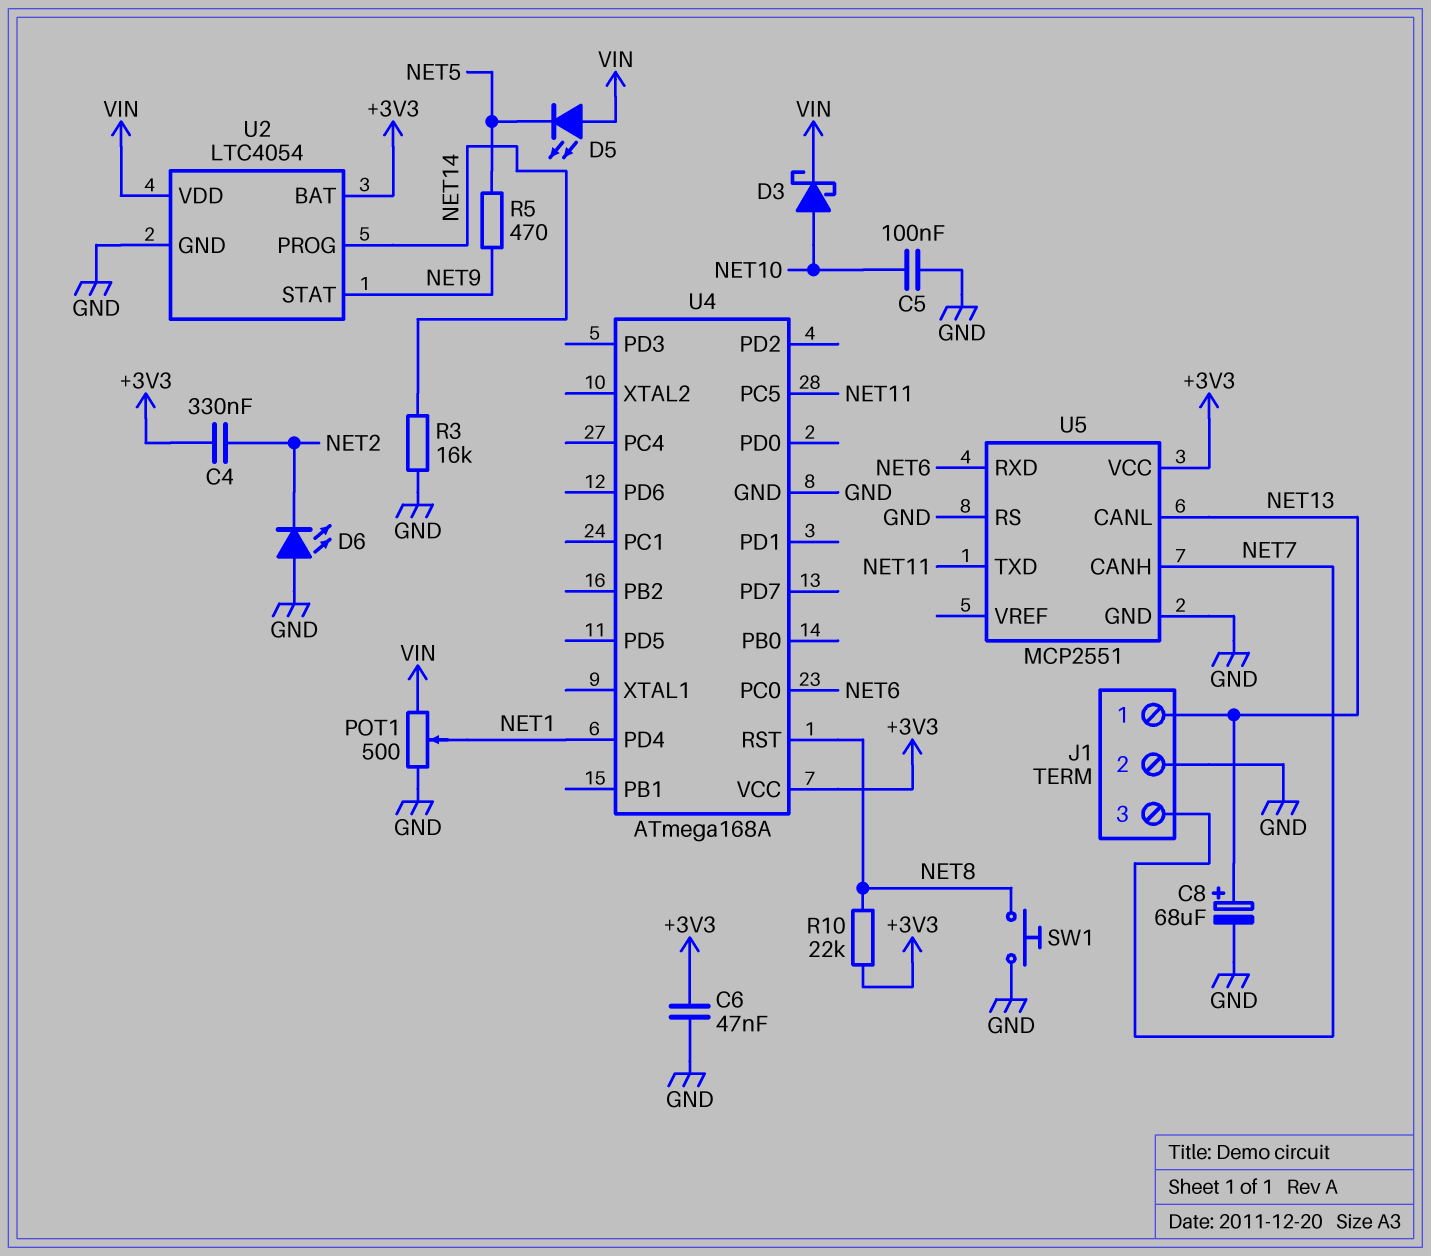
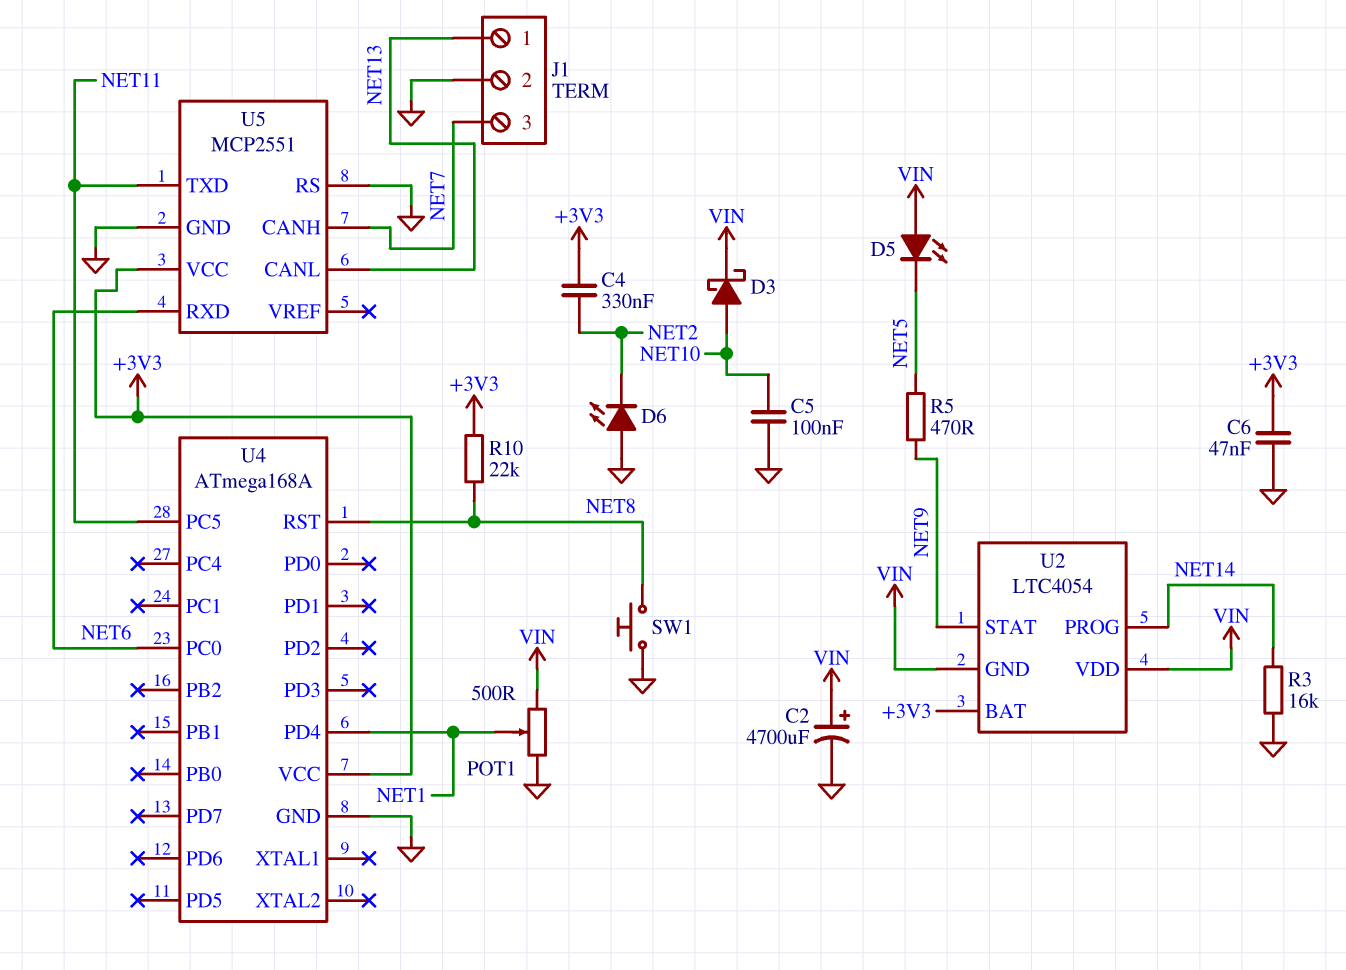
C2: none -> 4700uF (plus VIN, minus GND)
C8: 68uF (plus NET13, minus GND) -> none
U2 pin GND: GND -> VIN

